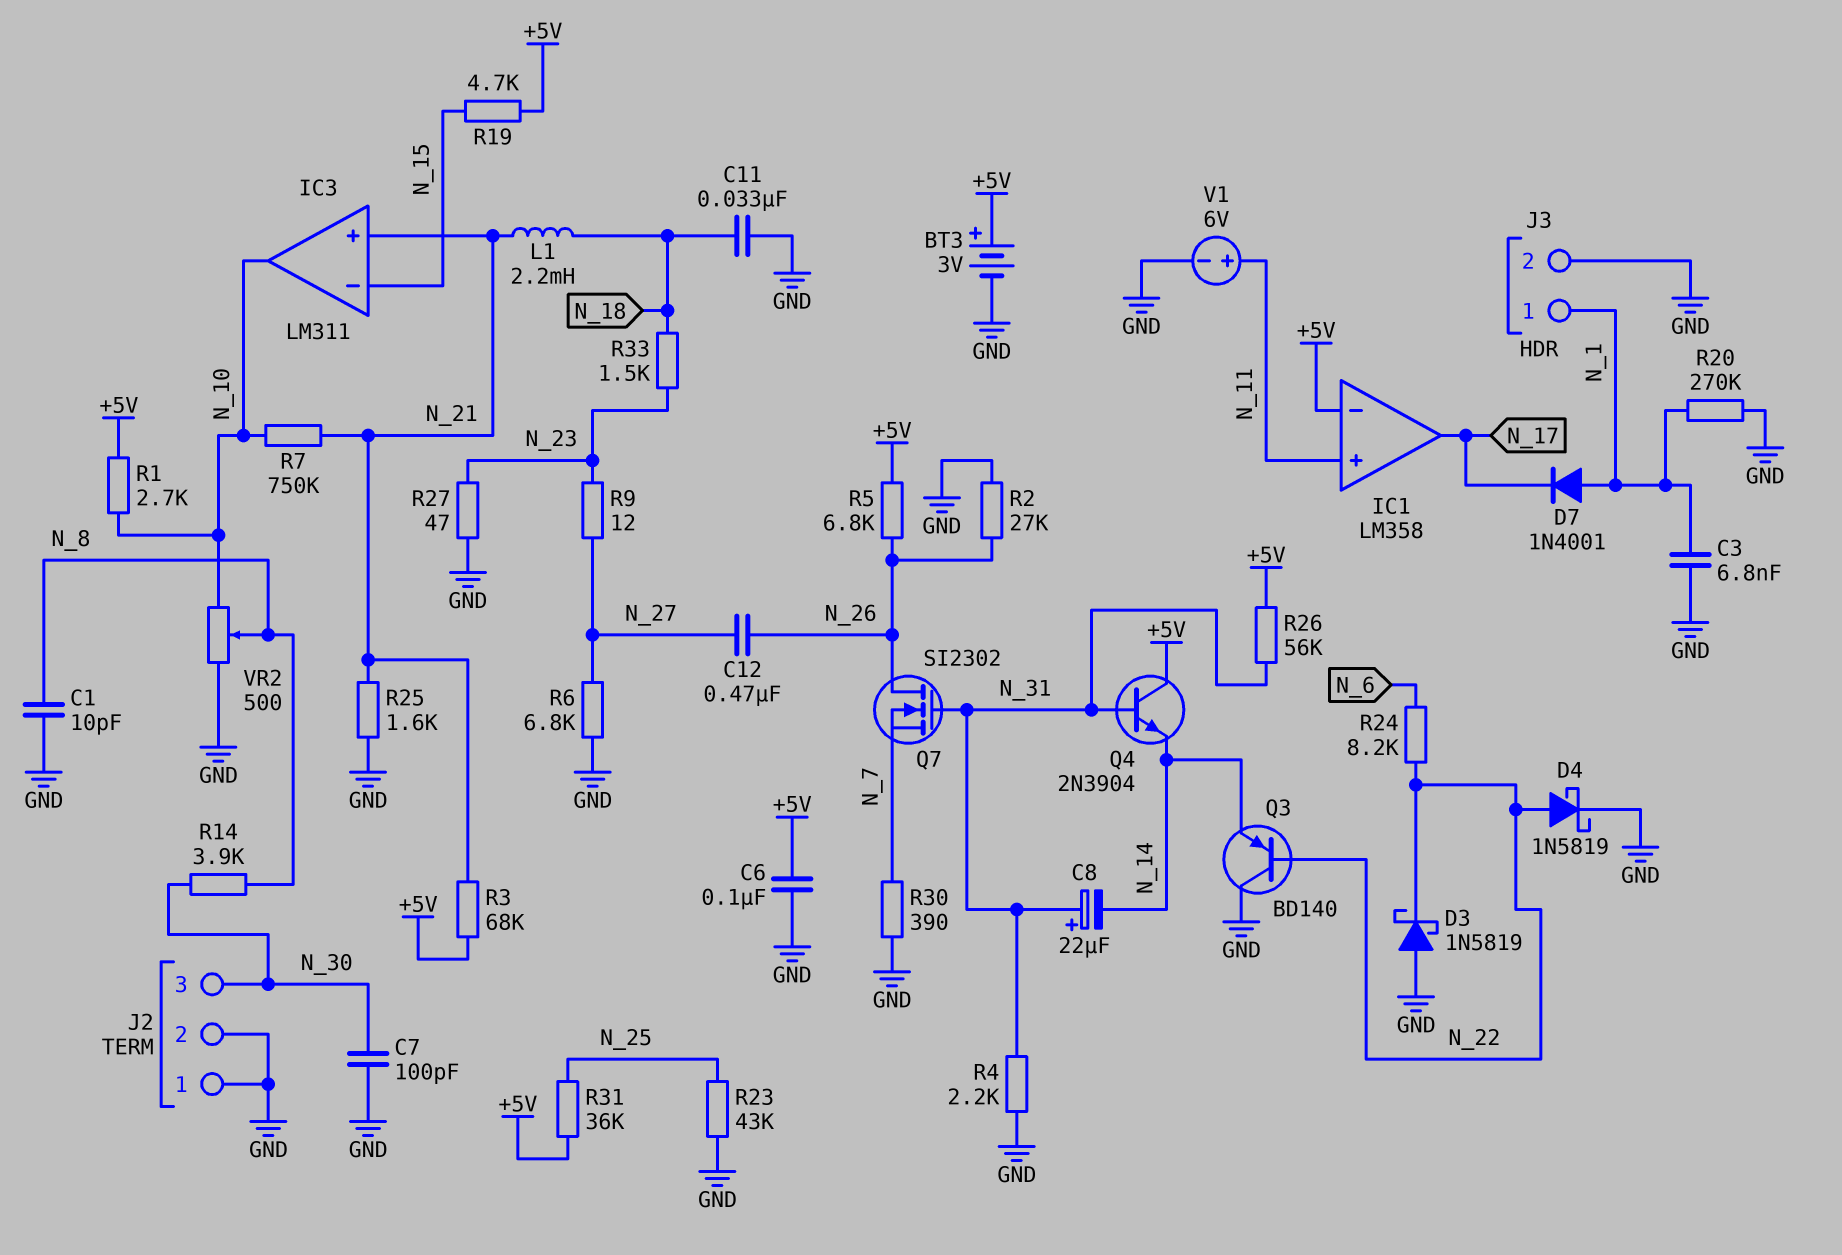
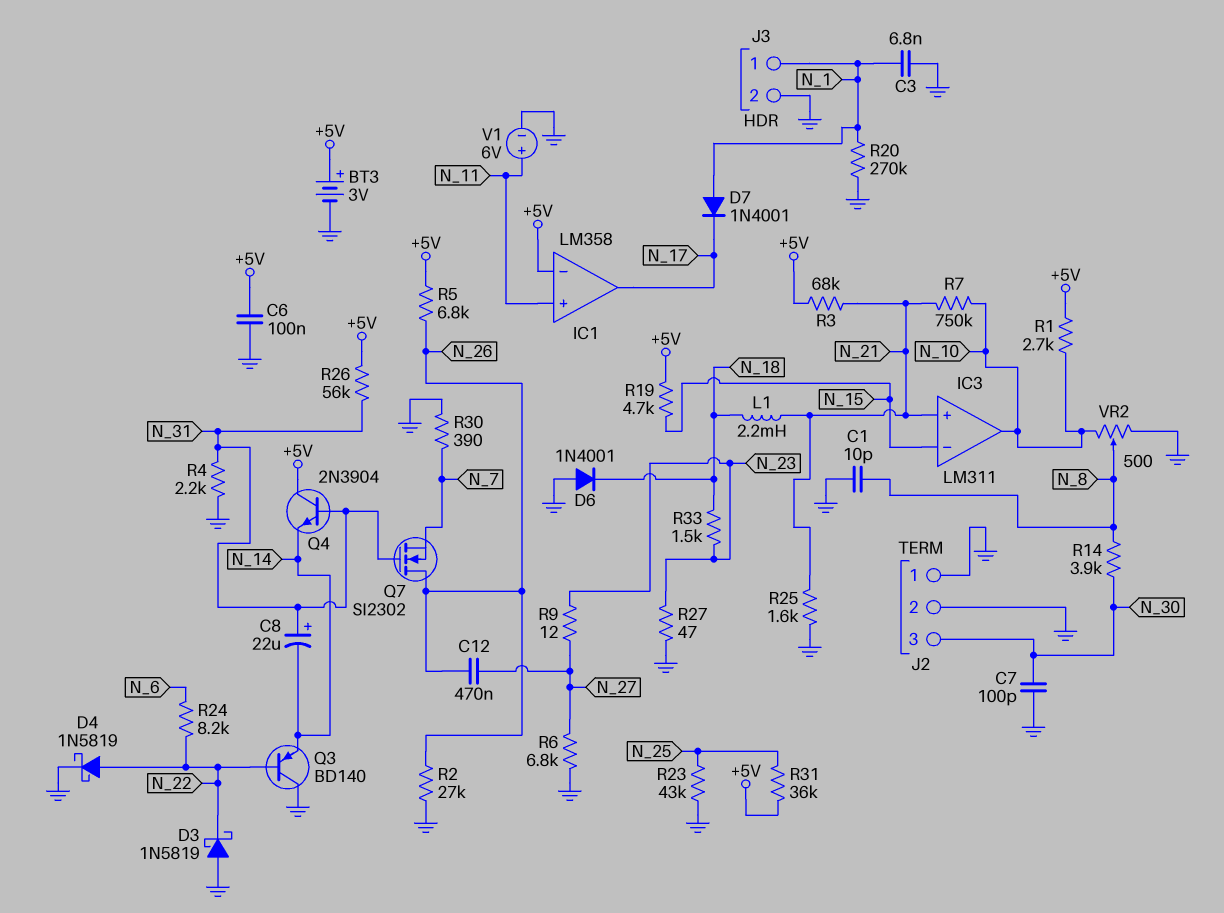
C11: 33nF (GND, N_18) -> none
D6: none -> diode 1N4001 (A GND, K N_18)

